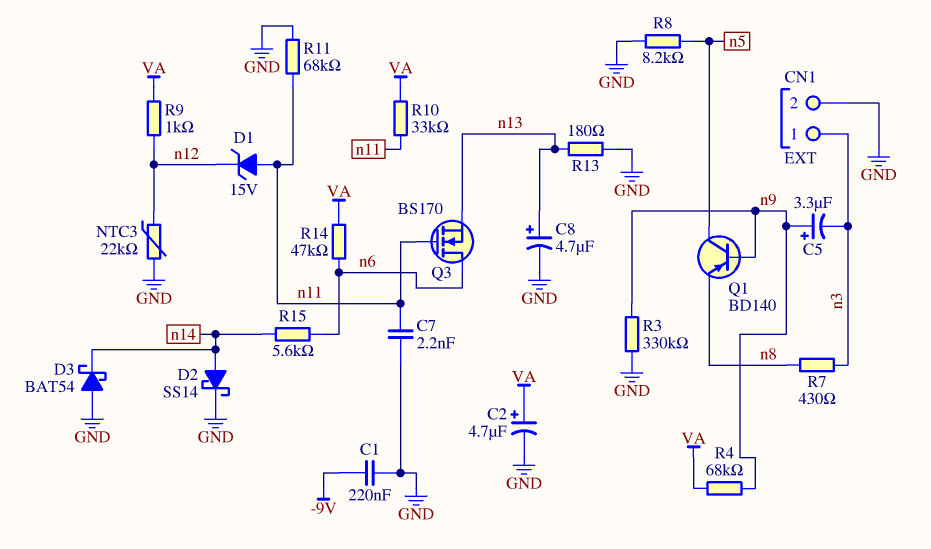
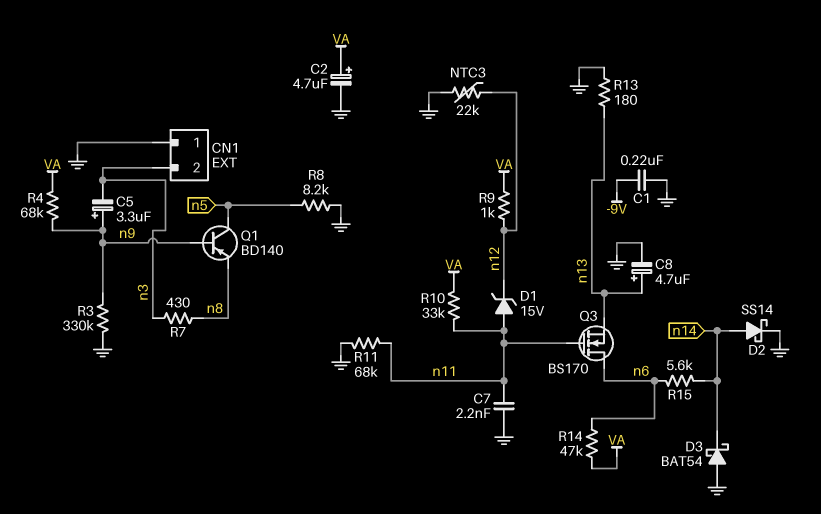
CN1 pin 1: n3 -> GND
CN1 pin 2: GND -> n3

